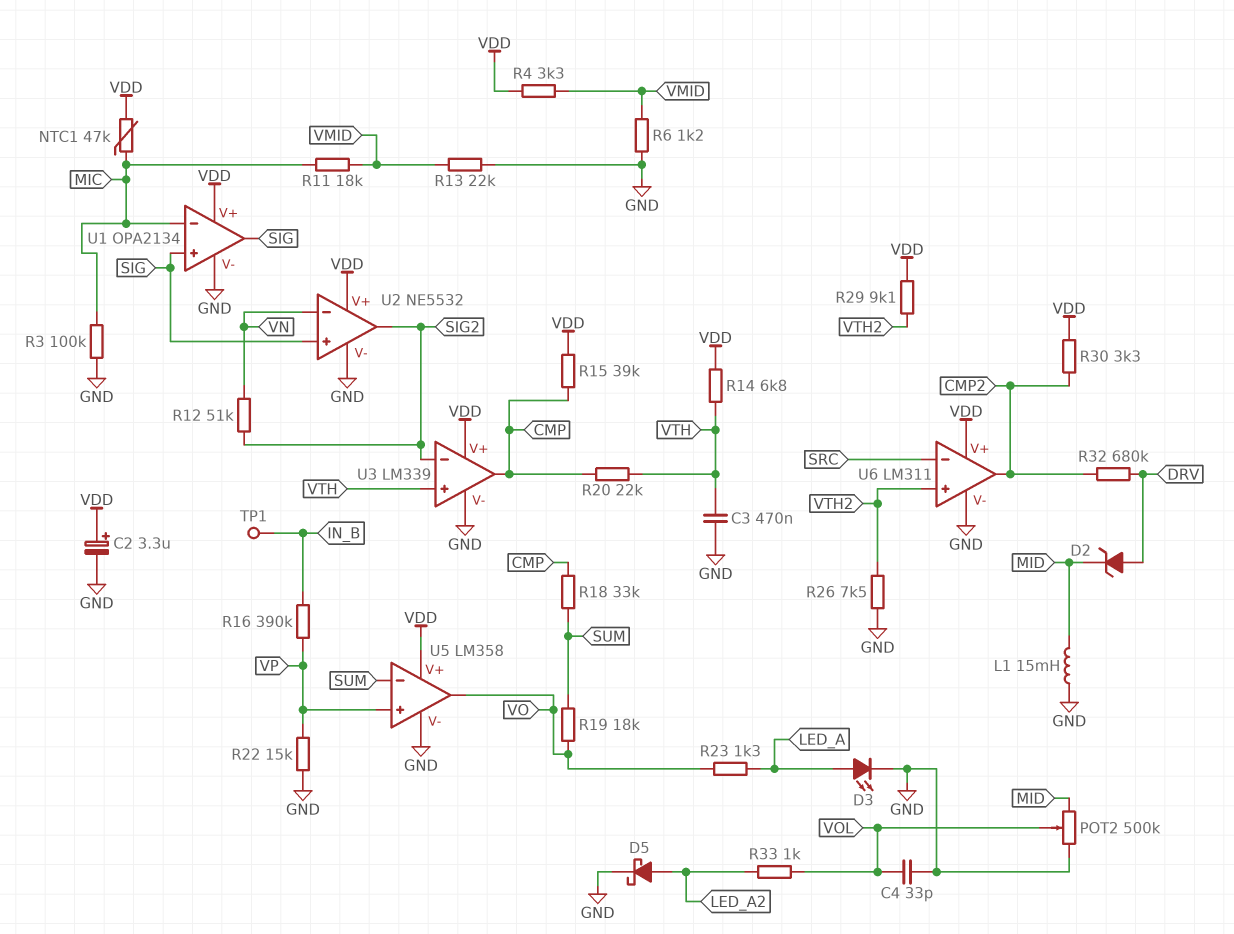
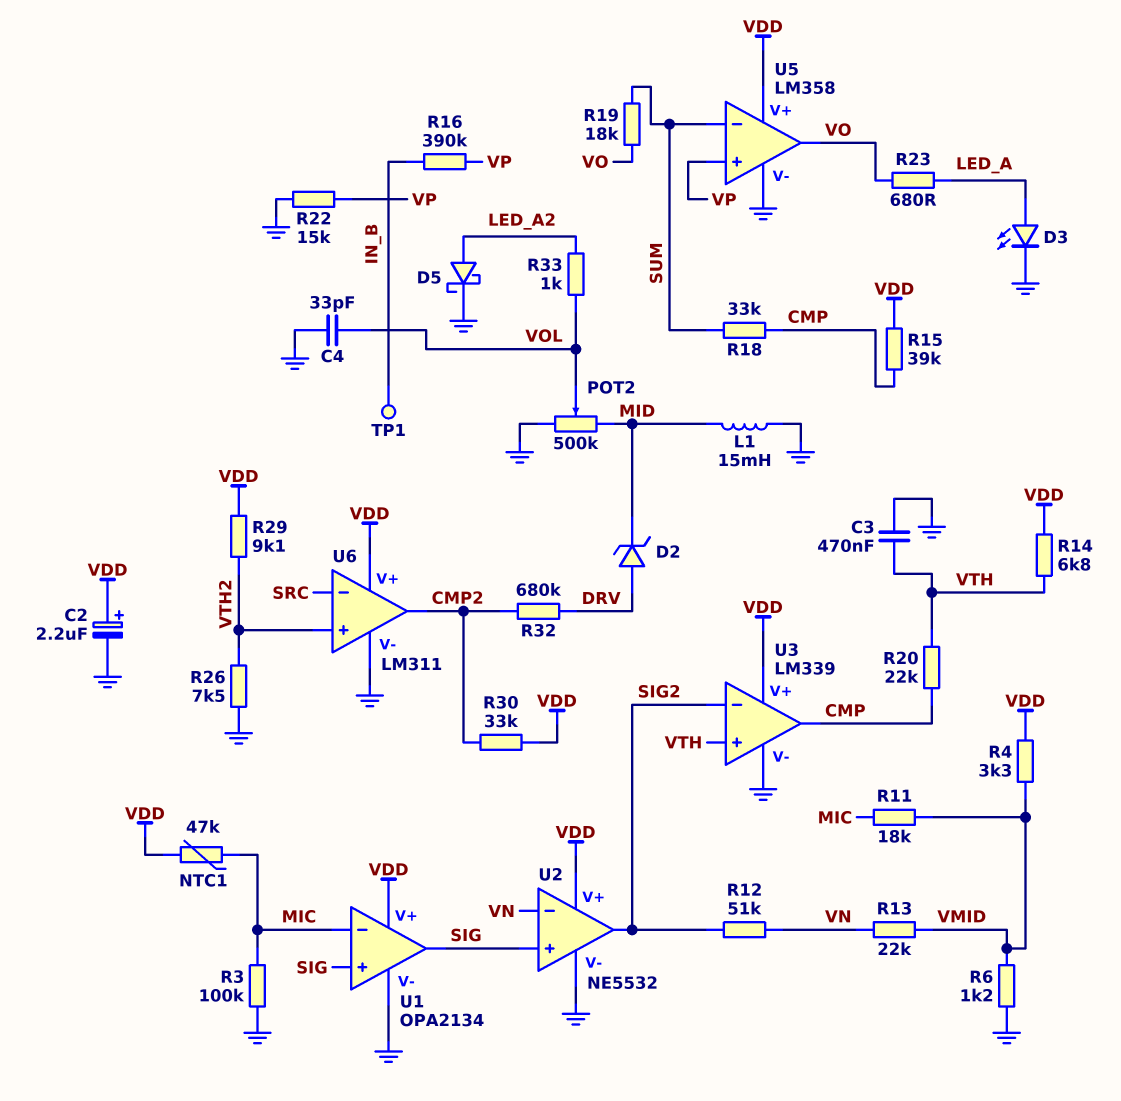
C2: 3.3uF (plus VDD, minus GND) -> 2.2uF (plus VDD, minus GND)
R13: 22k (GND, VMID) -> 22k (VMID, VN)
R23: 1.3k (LED_A, VO) -> 680 (LED_A, VO)
R30: 3.3k (CMP2, VDD) -> 33k (CMP2, VDD)

